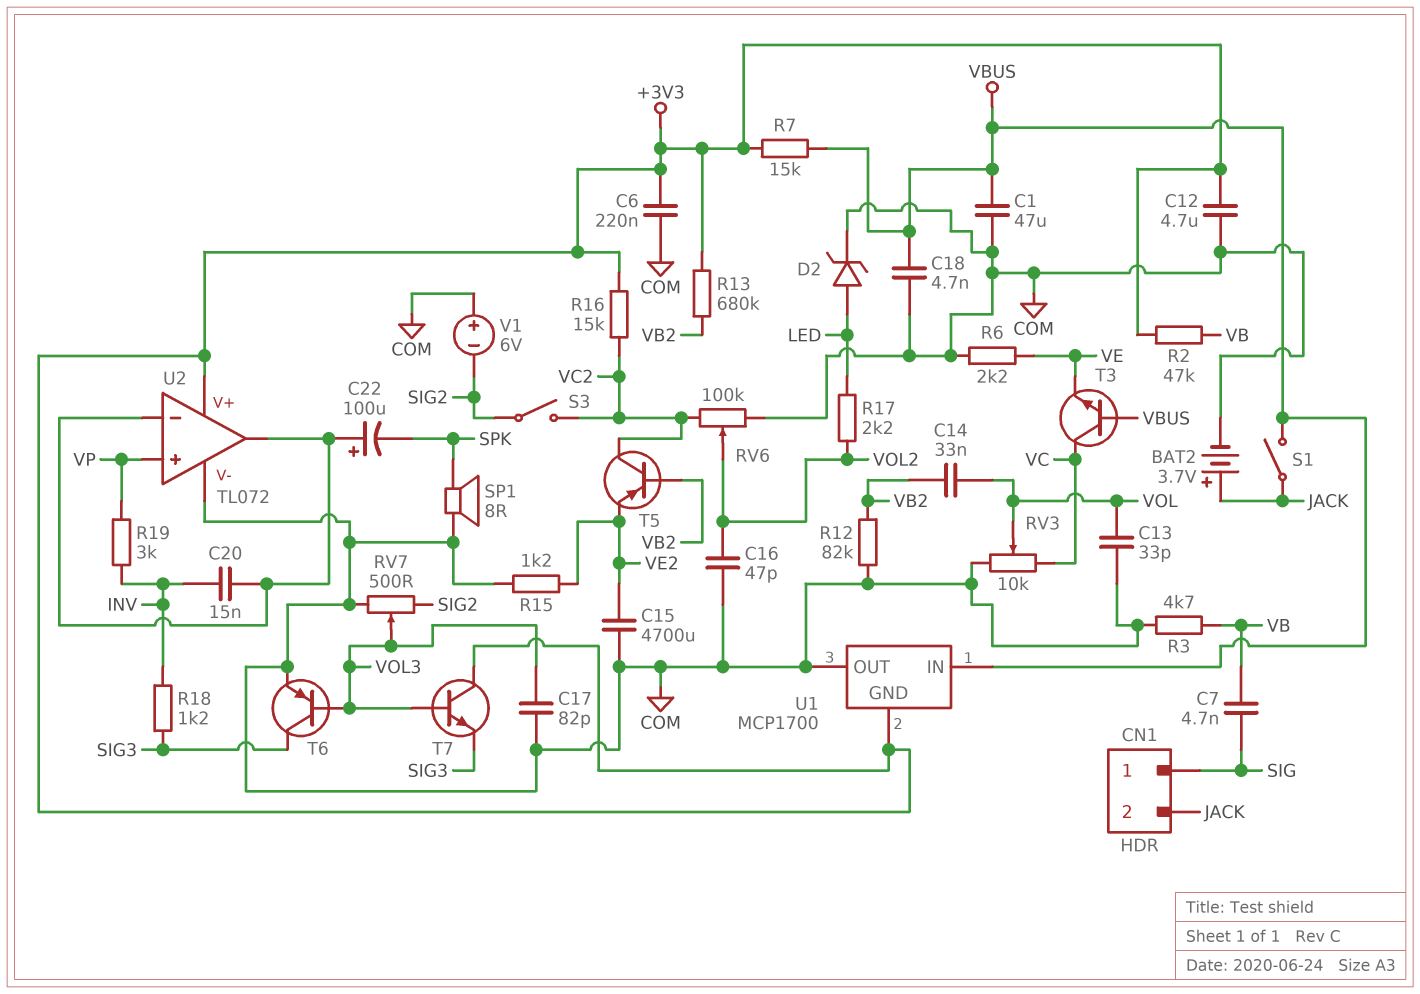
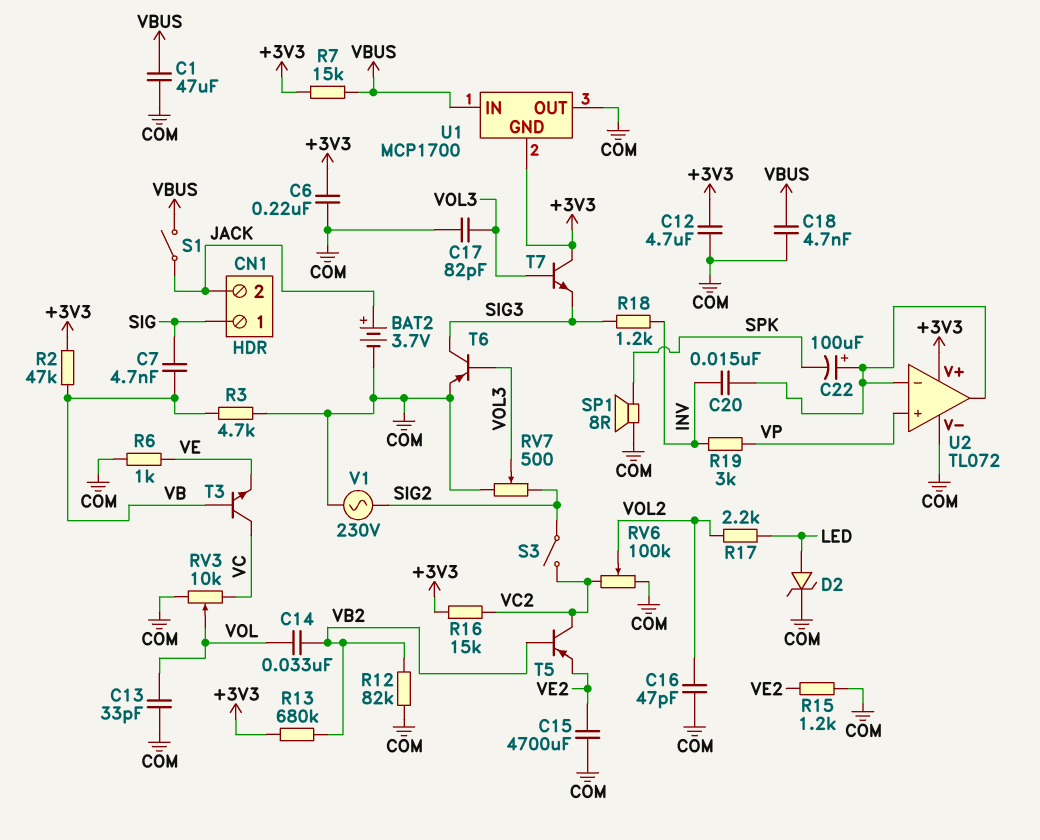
R6: 2.2k (COM, VE) -> 1k (COM, VE)
T3: NPN (B VBUS, C VC, E VE) -> NPN (B VB, C VC, E VE)
V1: 6V (plus COM, minus SIG2) -> AC 230V (COM, SIG2)

